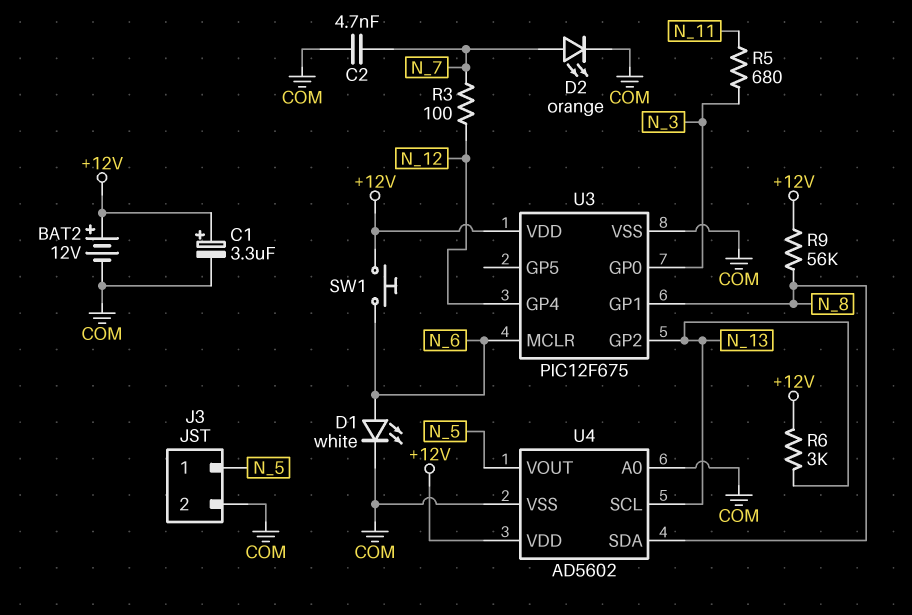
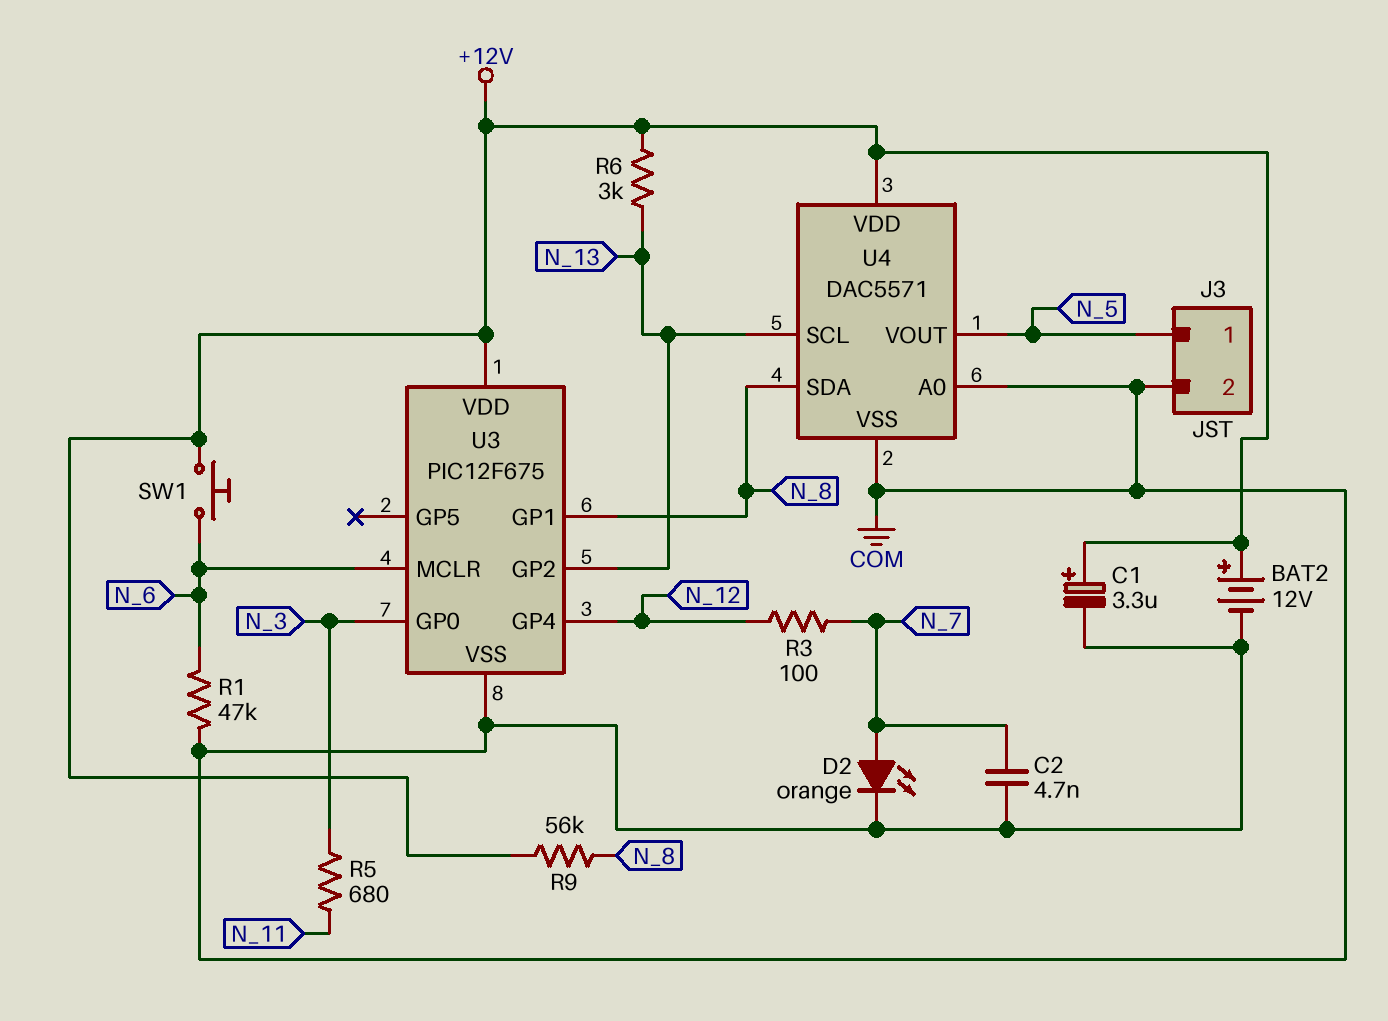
D1: LED white (A N_6, K COM) -> none
R1: none -> 47k (COM, N_6)
U4: AD5602 -> DAC5571

